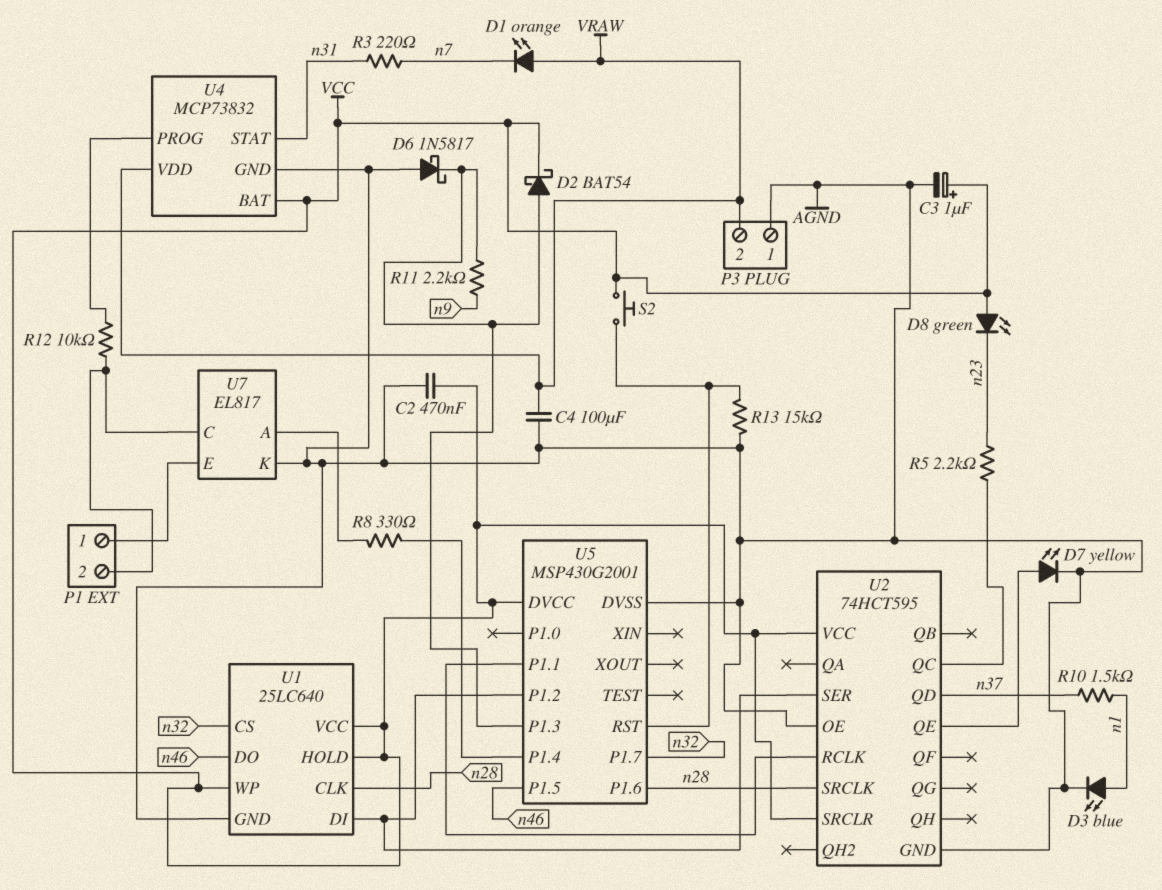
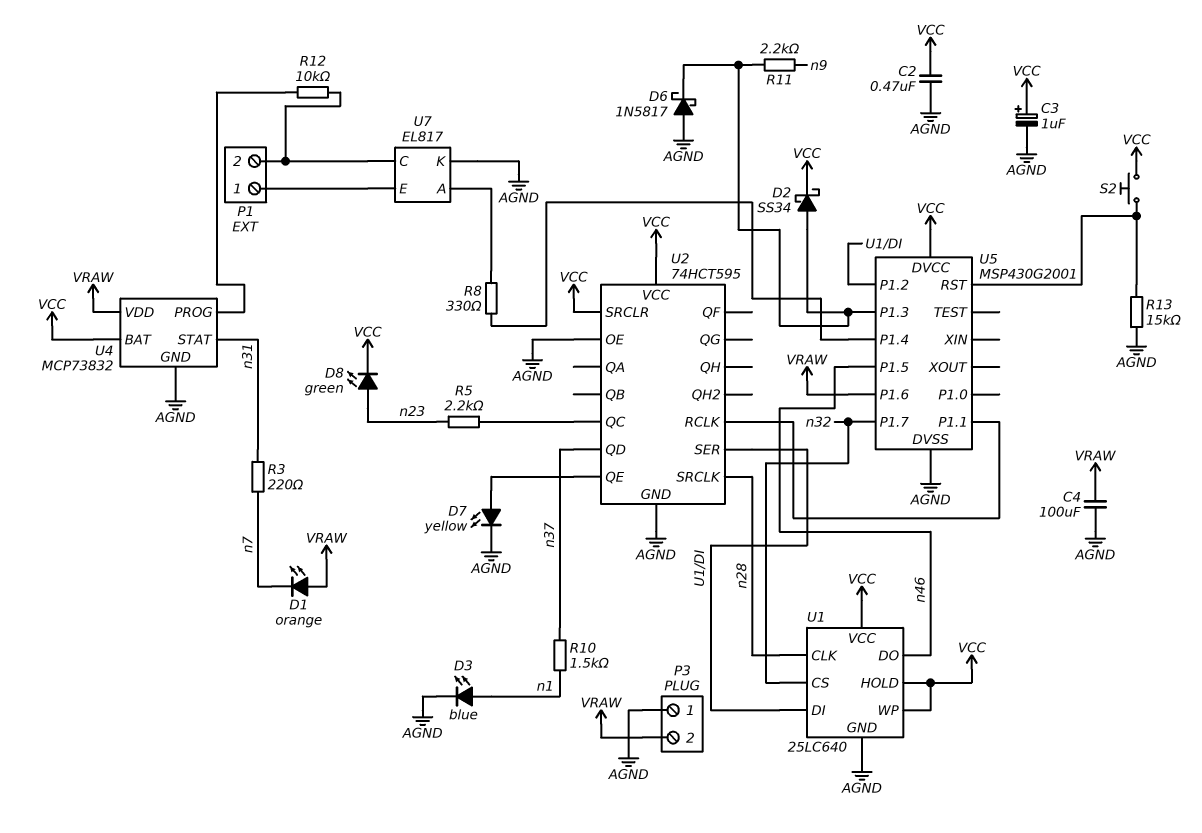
D2: schottky BAT54 (A U5/P1.3, K VCC) -> schottky SS34 (A U5/P1.3, K VCC)
D8: LED green (A VCC, K n23) -> LED green (A n23, K VCC)
U5 pin P1.6: n28 -> VRAW

